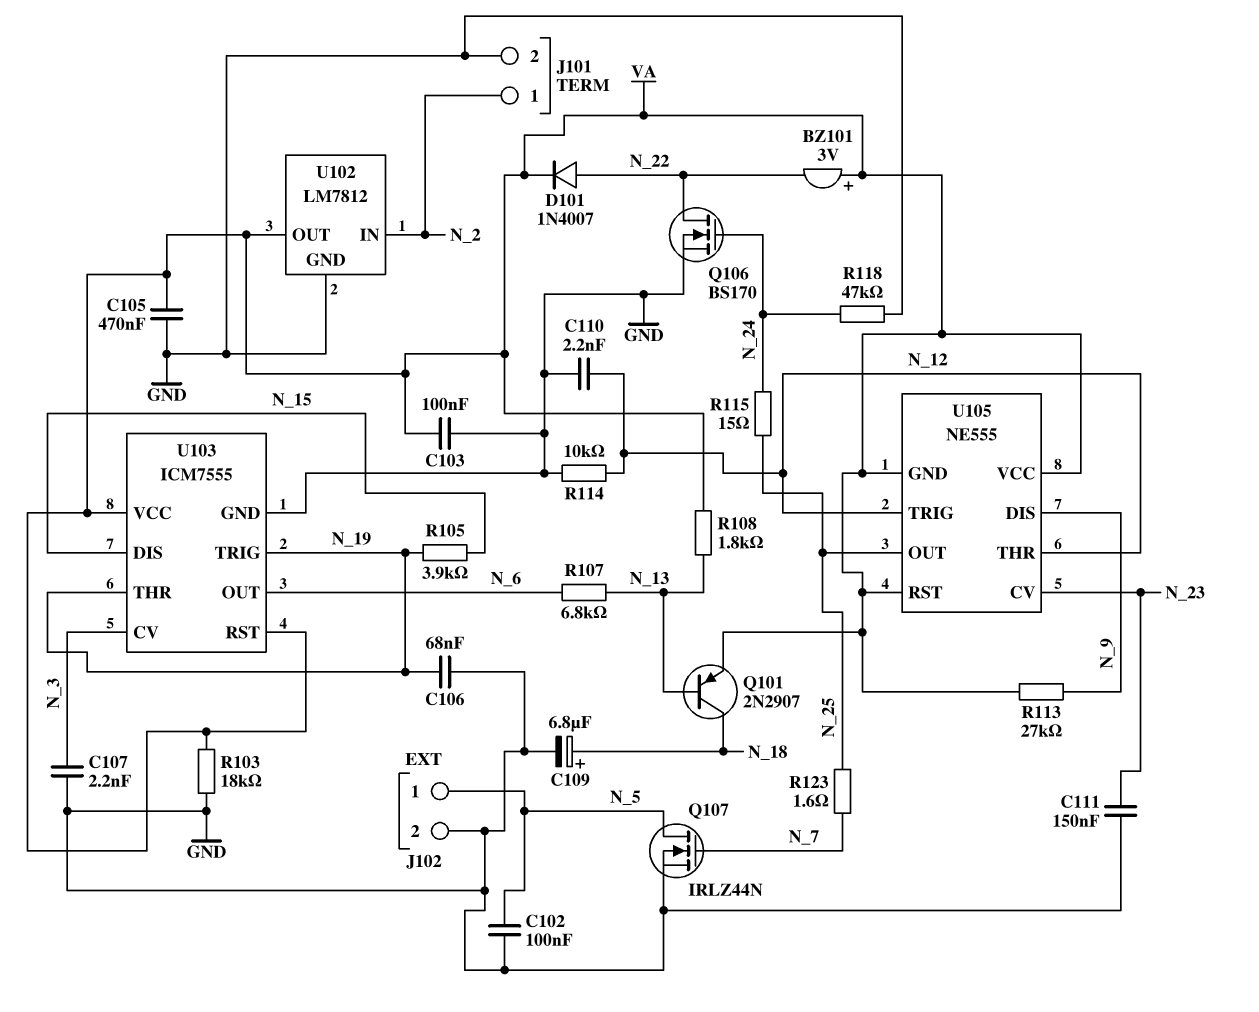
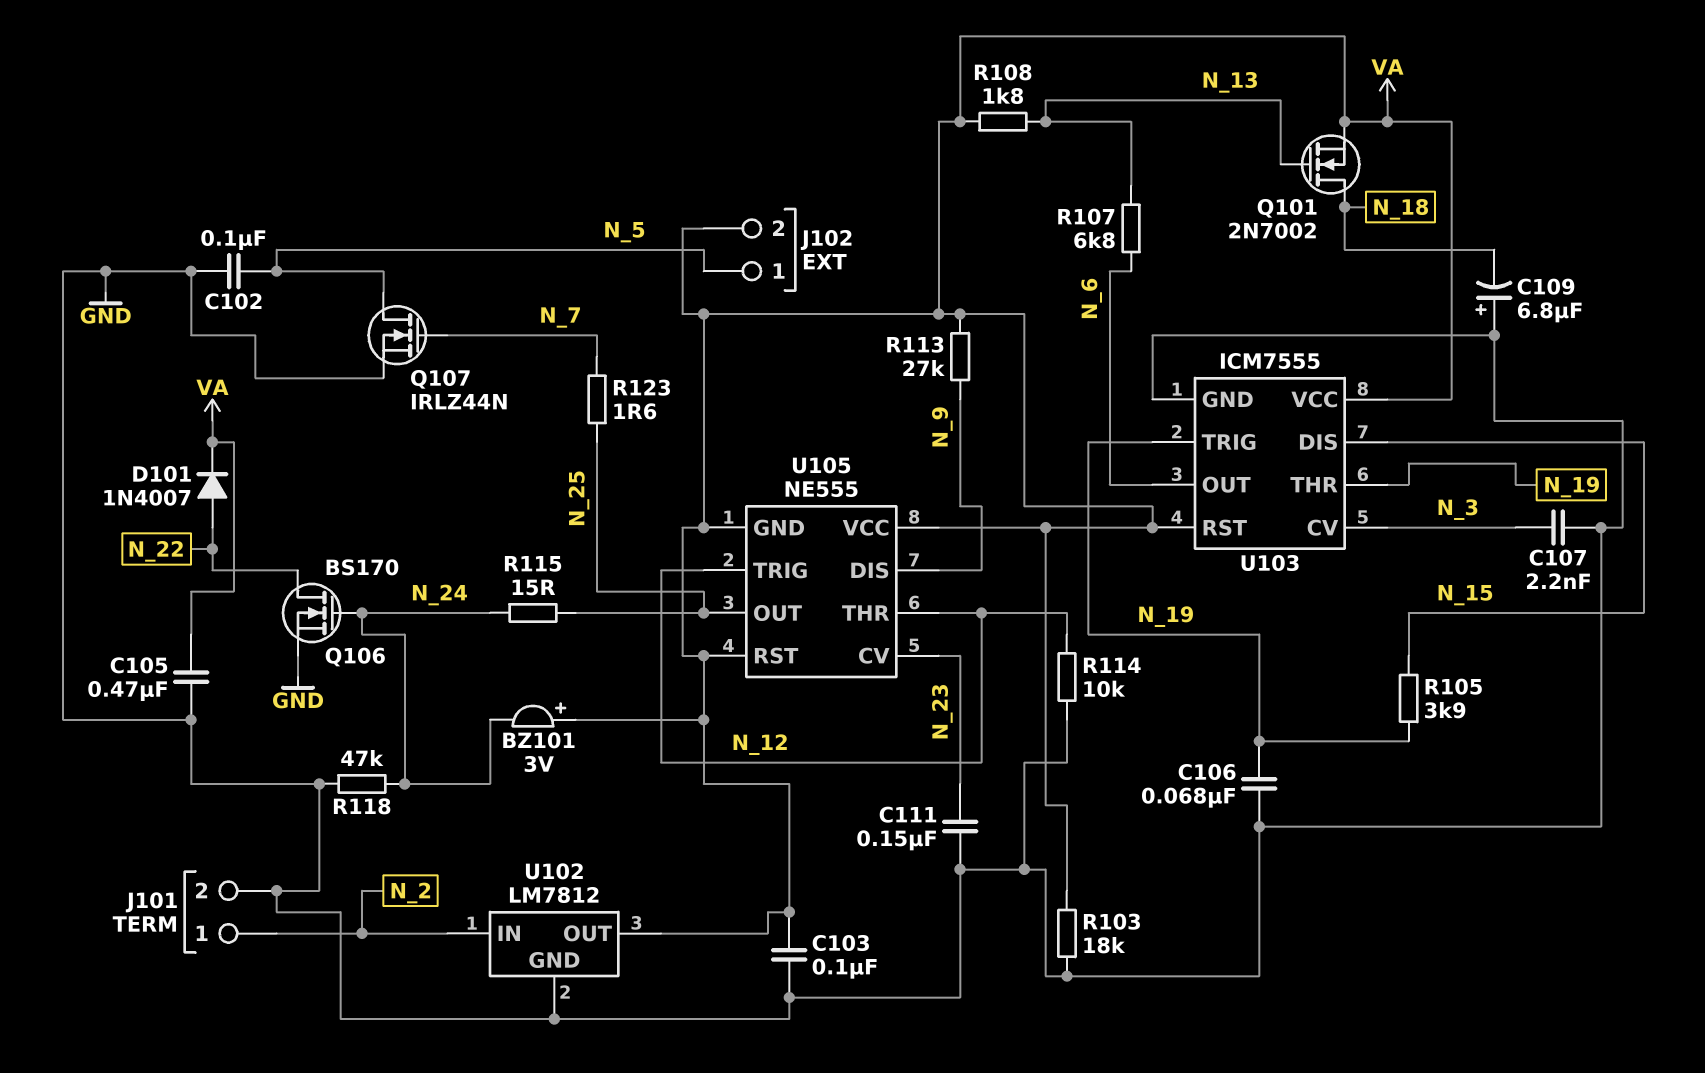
BZ101: buzzer 3V (plus VA, minus N_22) -> buzzer 3V (plus VA, minus N_24)
C109: 6.8uF (plus N_18, minus GND) -> 6.8uF (plus GND, minus N_18)
C110: 2.2nF (GND, N_12) -> none
J102 pin 2: GND -> VA
Q101: PNP 2N2907 (B N_13, C N_18, E VA) -> NMOS 2N7002 (G N_13, D N_18, S VA)

